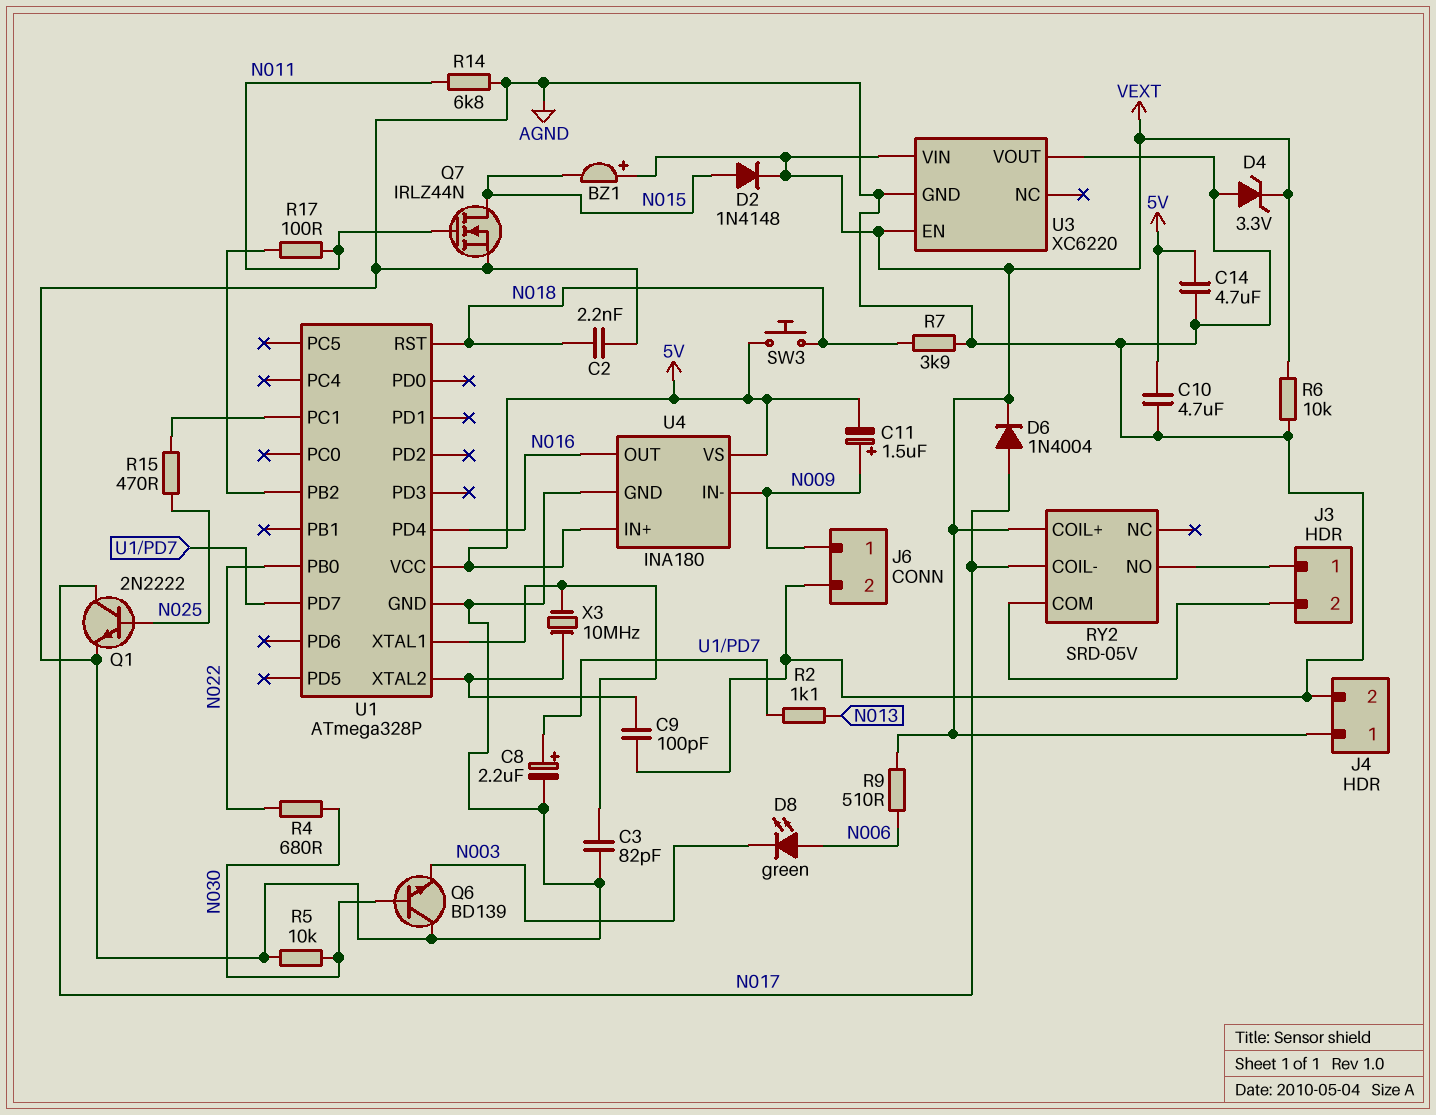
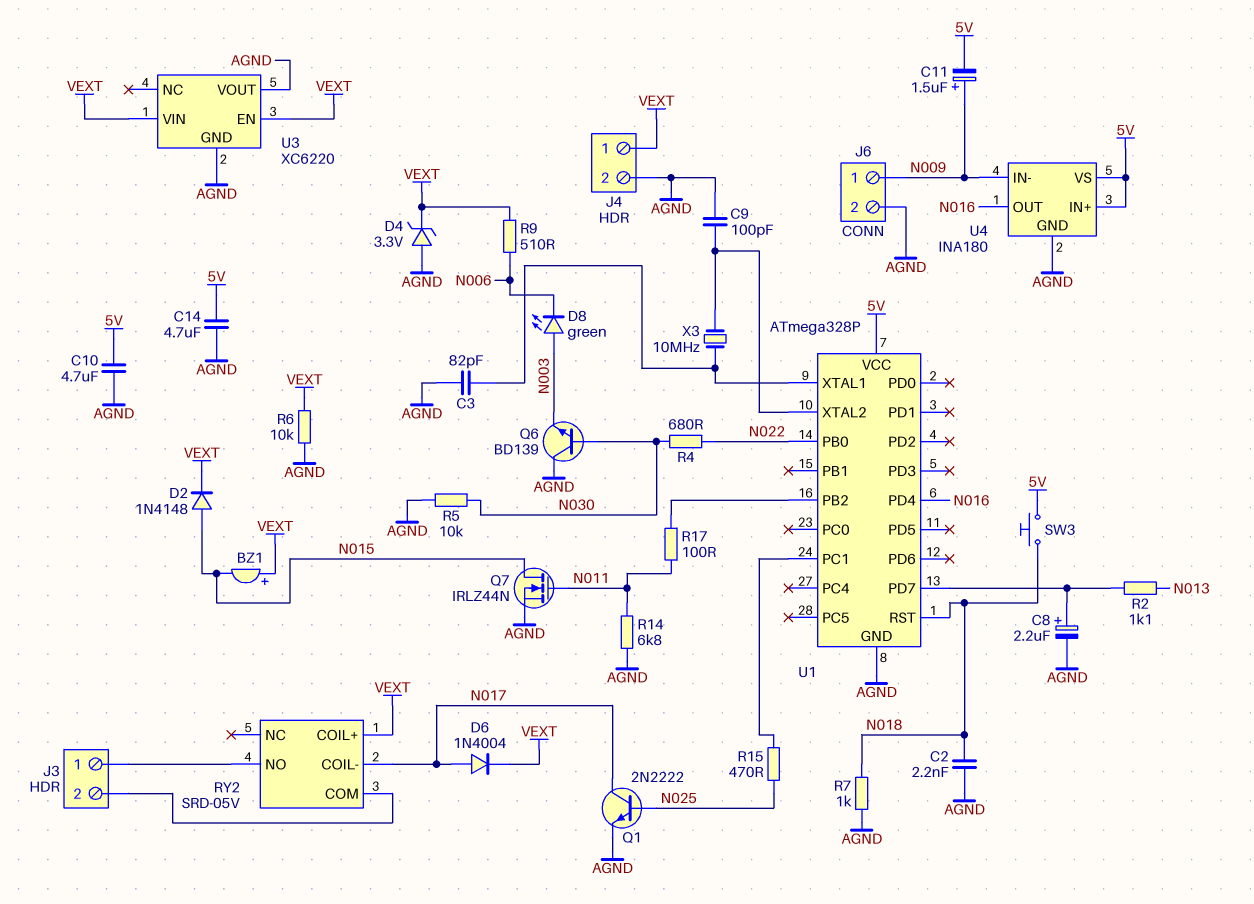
D8: LED green (A N006, K N003) -> LED green (A N003, K N006)
R7: 3.9k (AGND, N018) -> 1k (AGND, N018)

